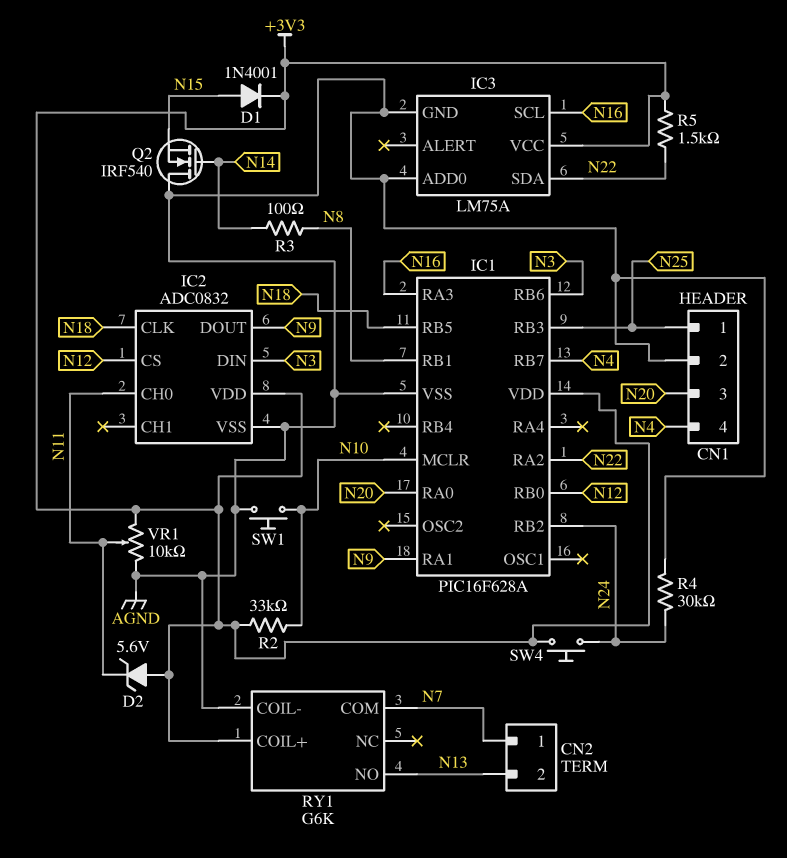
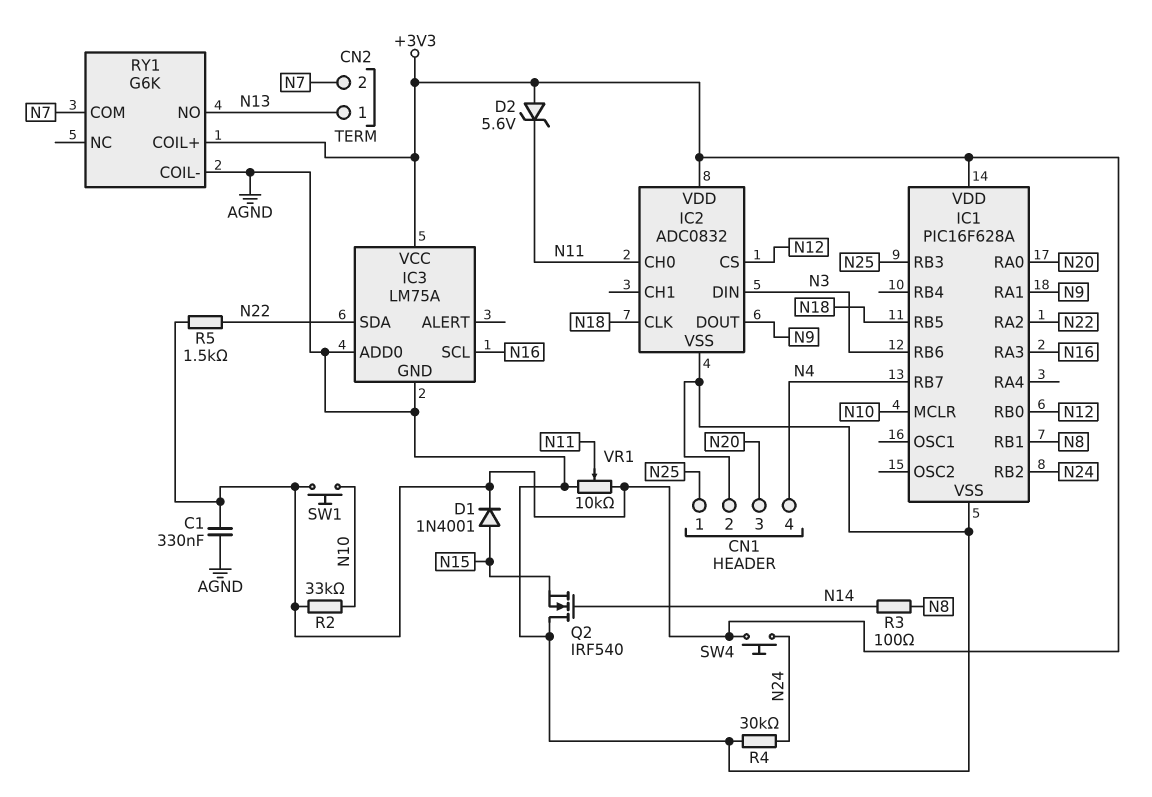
C1: none -> 330nF (+3V3, AGND)
CN2 pin 1: N7 -> N13
CN2 pin 2: N13 -> N7
SW1: button (AGND, N10) -> button (+3V3, N10)

